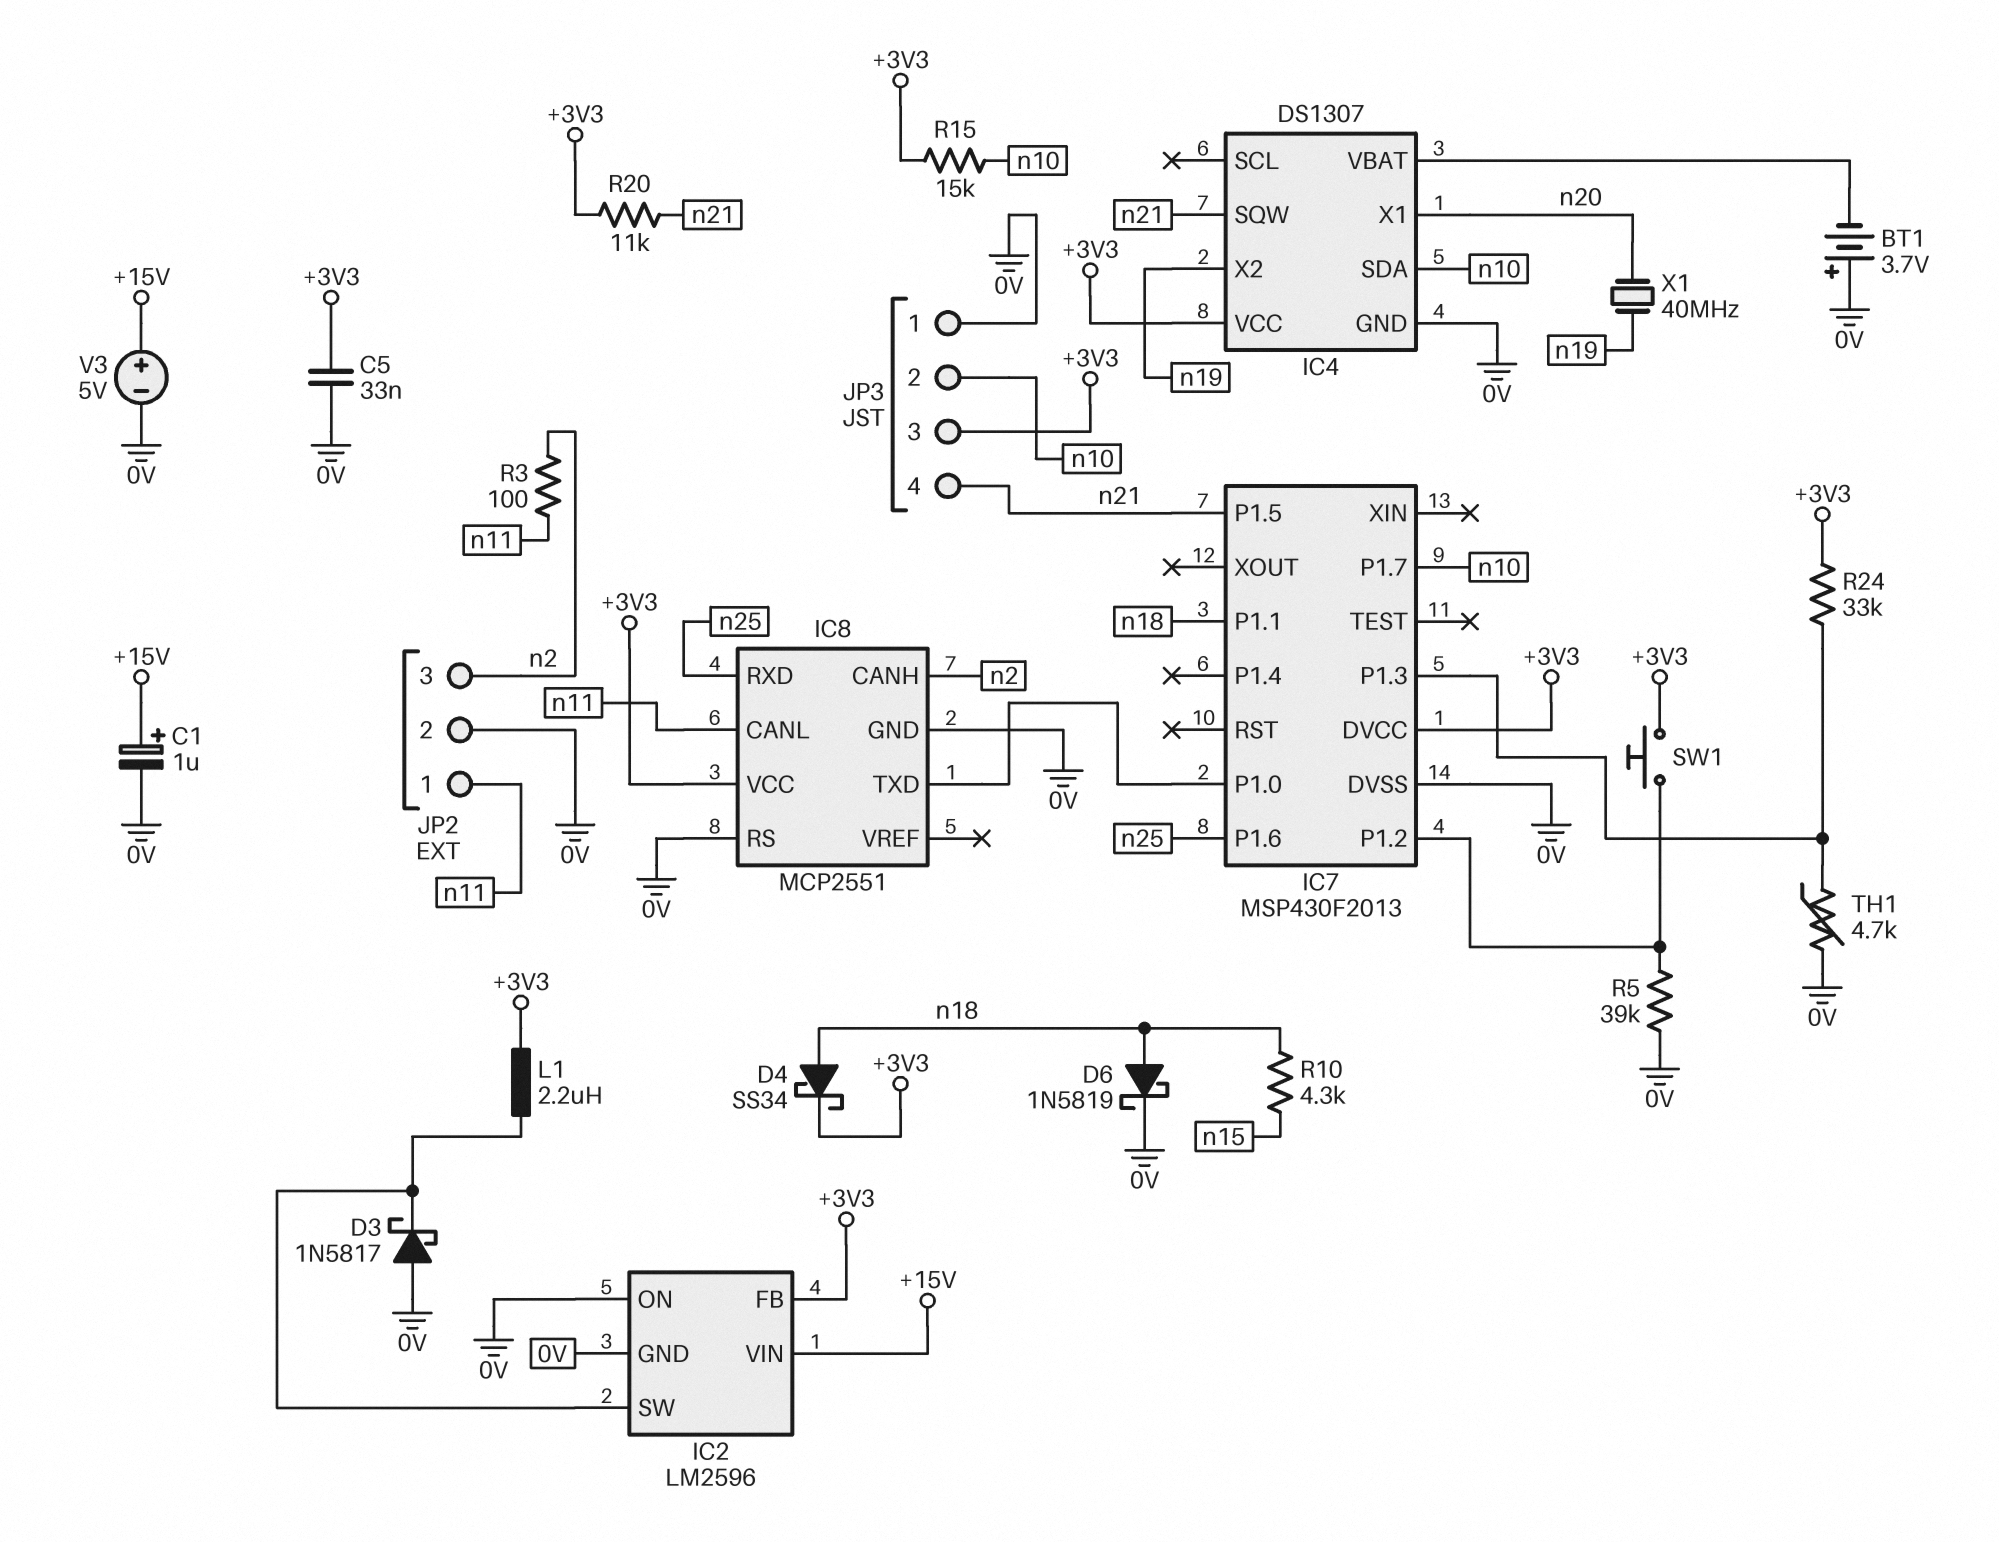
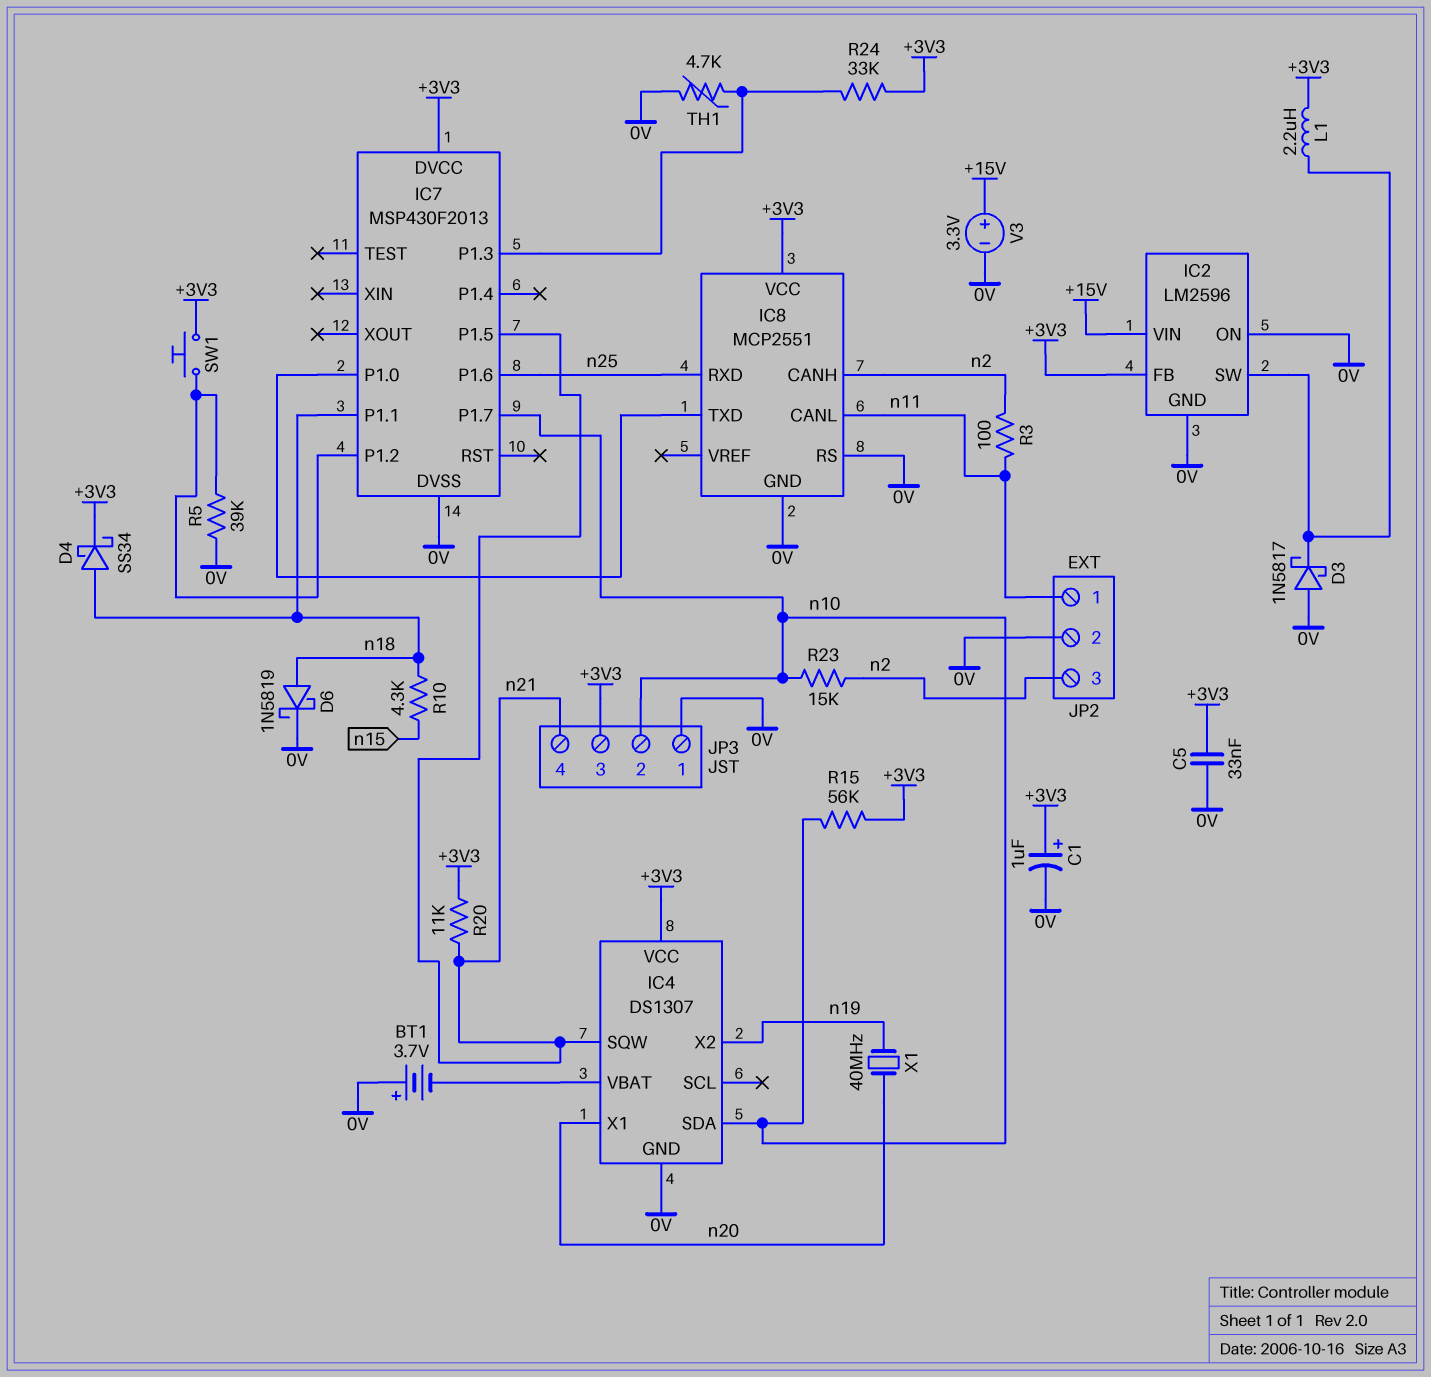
C1: 1uF (plus +15V, minus 0V) -> 1uF (plus +3V3, minus 0V)
R15: 15k (+3V3, n10) -> 56k (+3V3, n10)
R23: none -> 15k (n2, n10)
V3: 5V (plus +15V, minus 0V) -> 3.3V (plus +15V, minus 0V)

